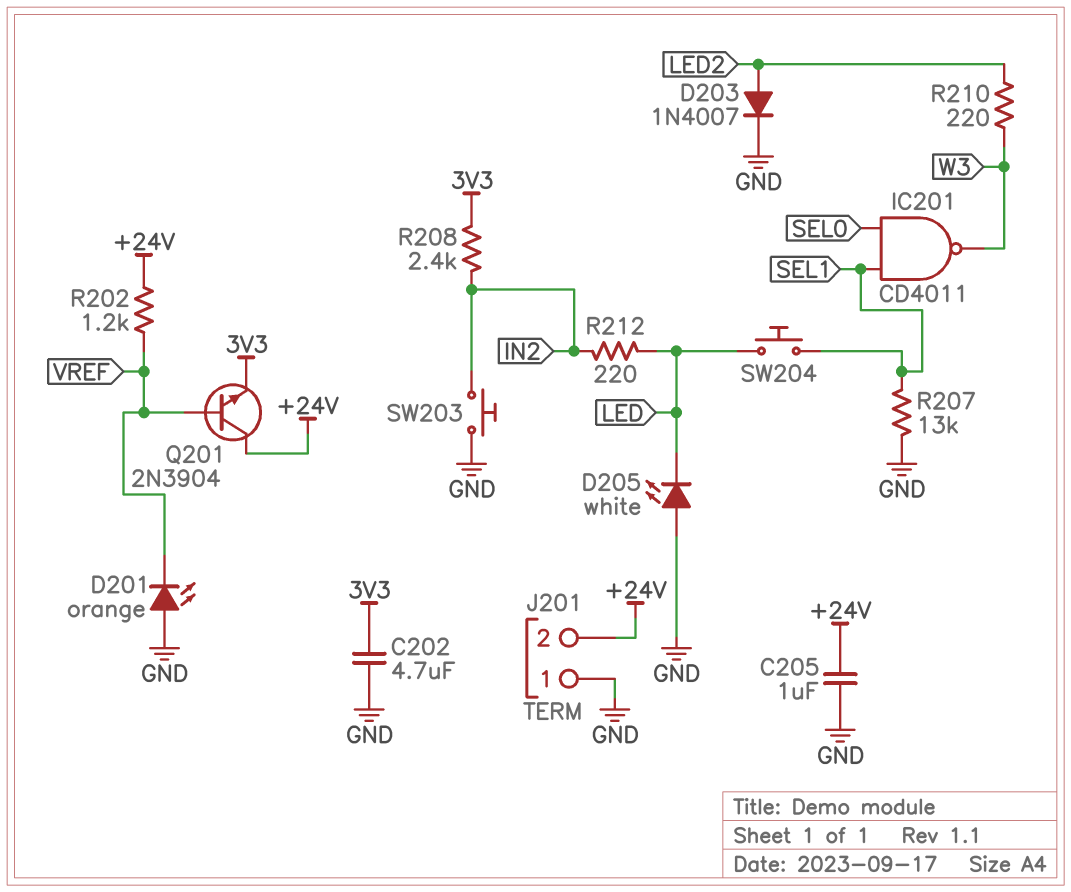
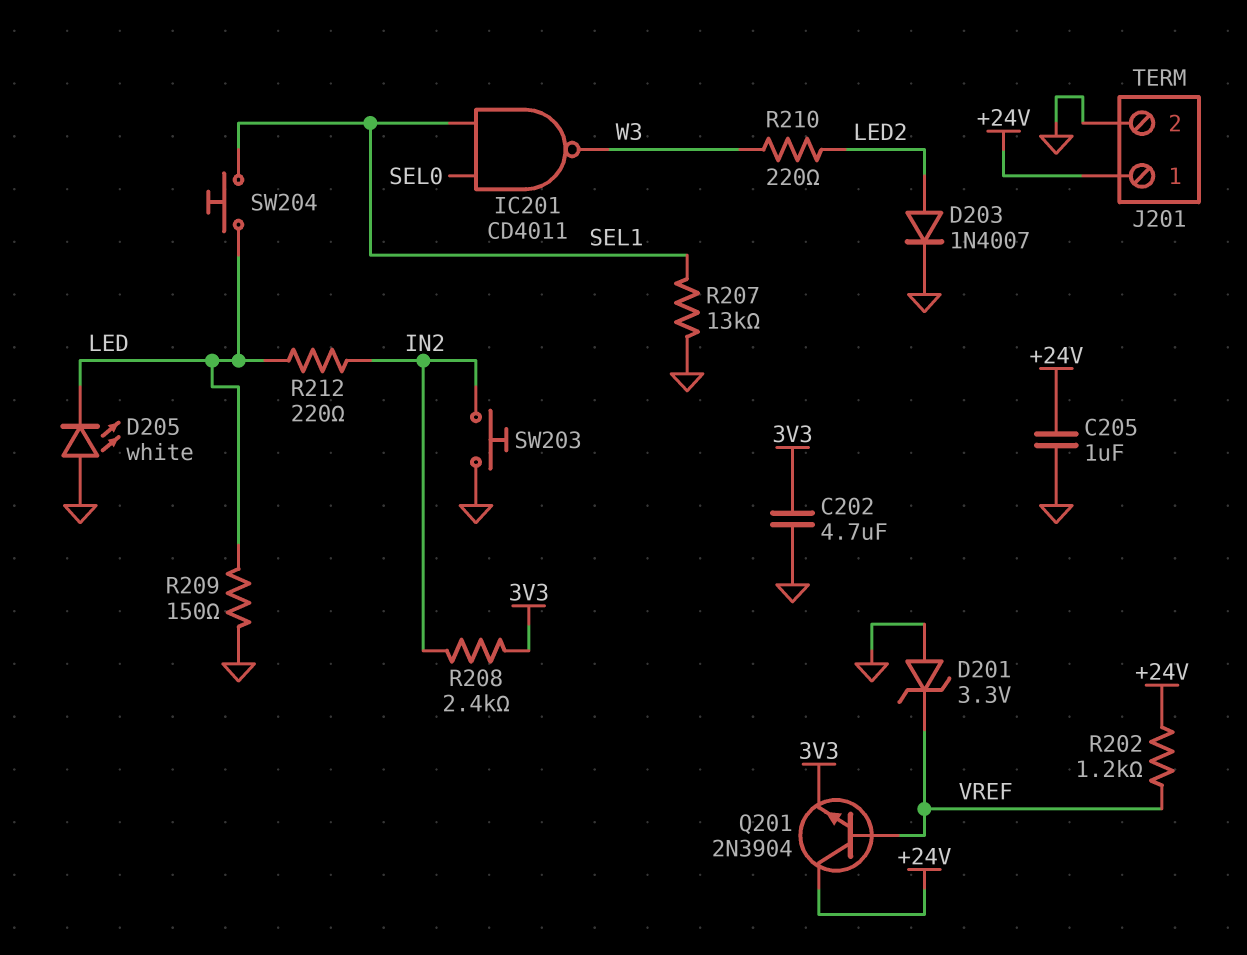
D201: LED orange (A GND, K VREF) -> zener 3.3V (A GND, K VREF)
J201 pin 1: GND -> +24V
J201 pin 2: +24V -> GND
R209: none -> 150 (GND, LED)

